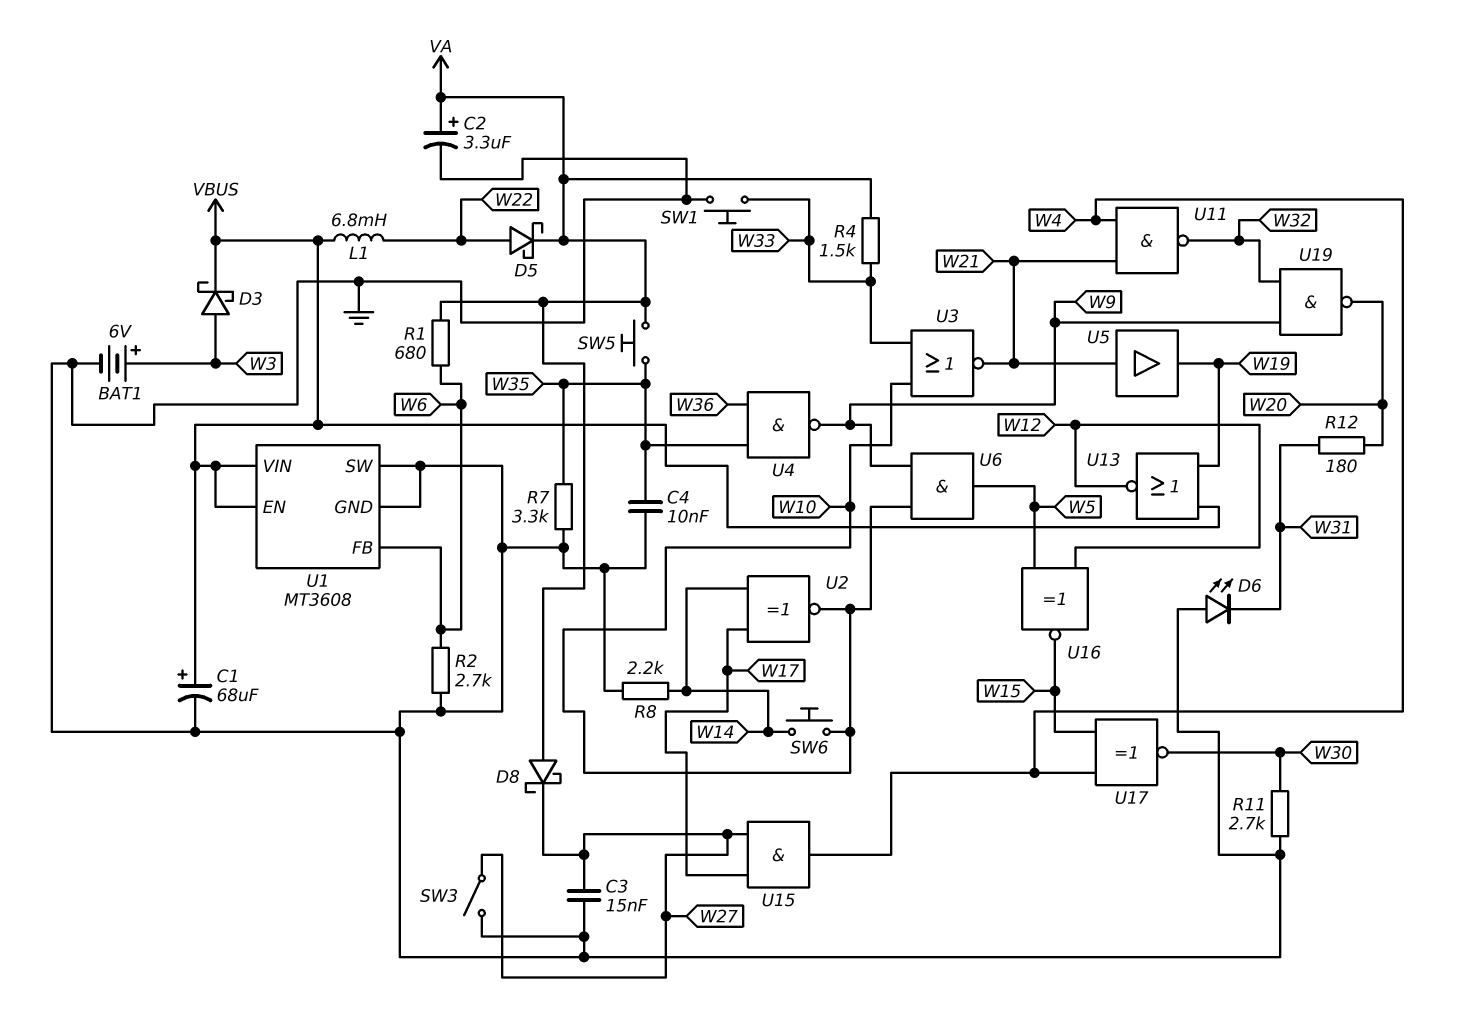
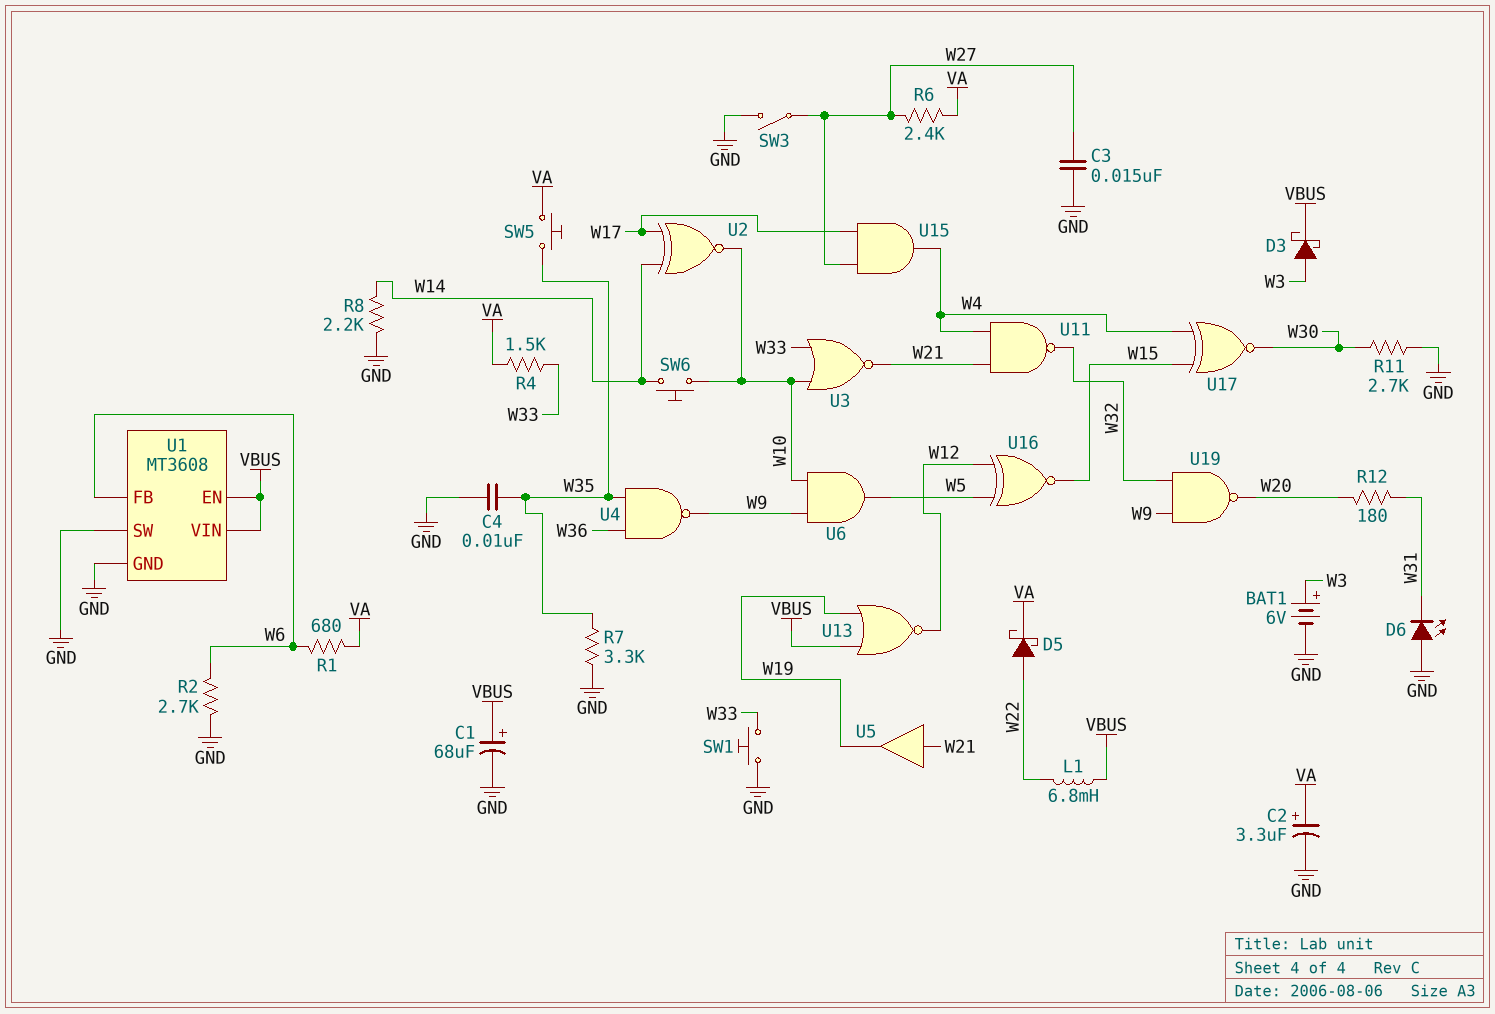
D8: schottky (A VA, K W27) -> none
R6: none -> 2.4k (VA, W27)

